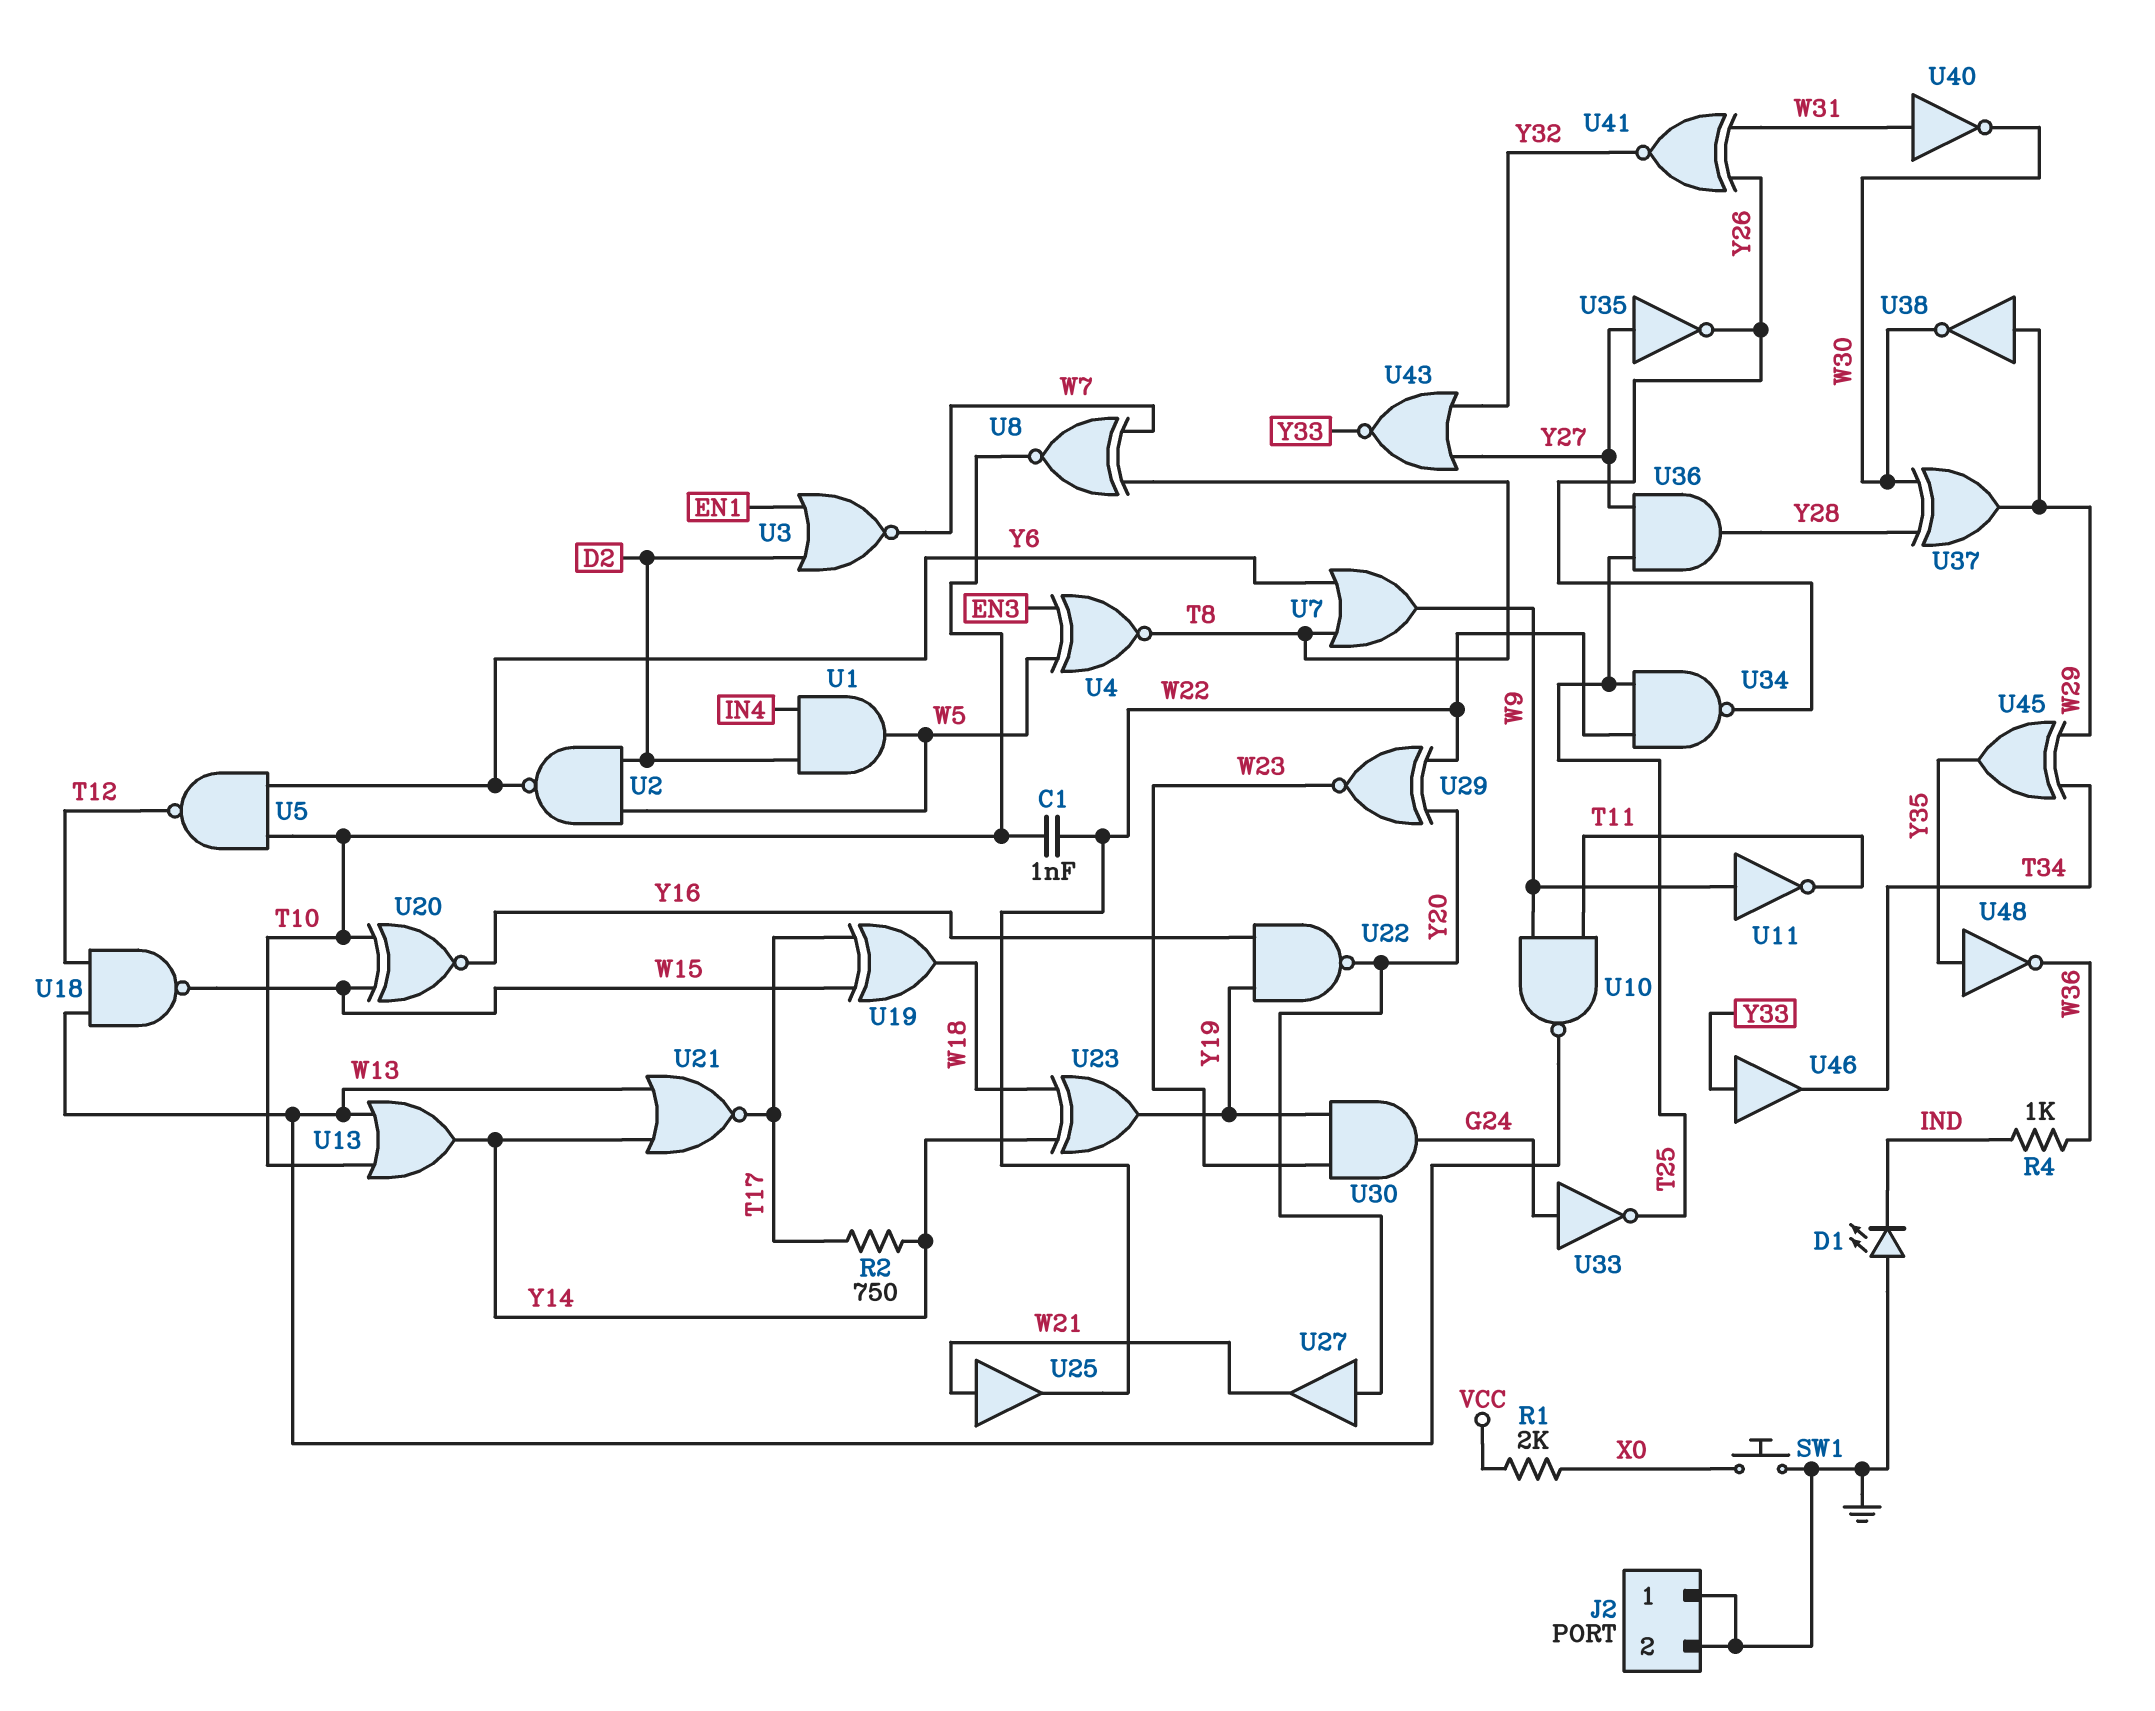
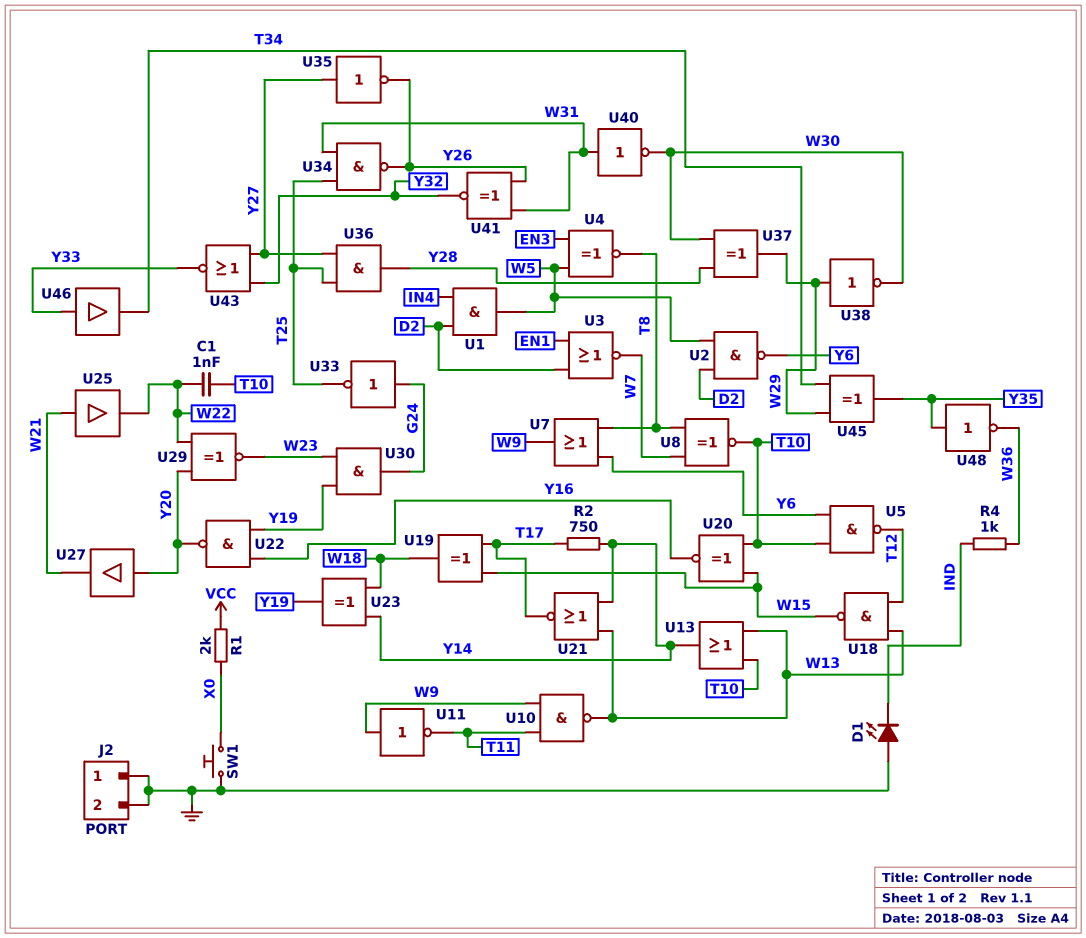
U34: NAND (in T25, in W22, out Y26) -> NAND (in T25, in W31, out Y26)

